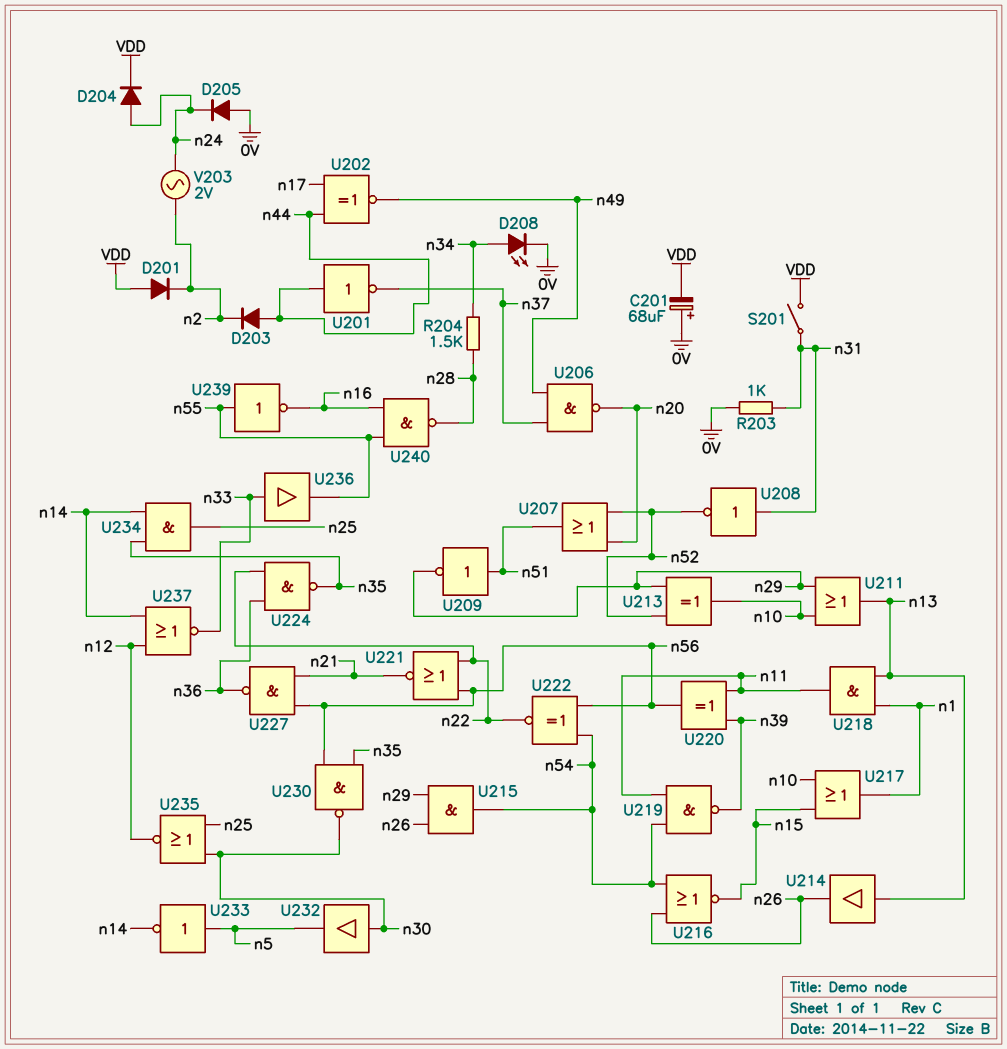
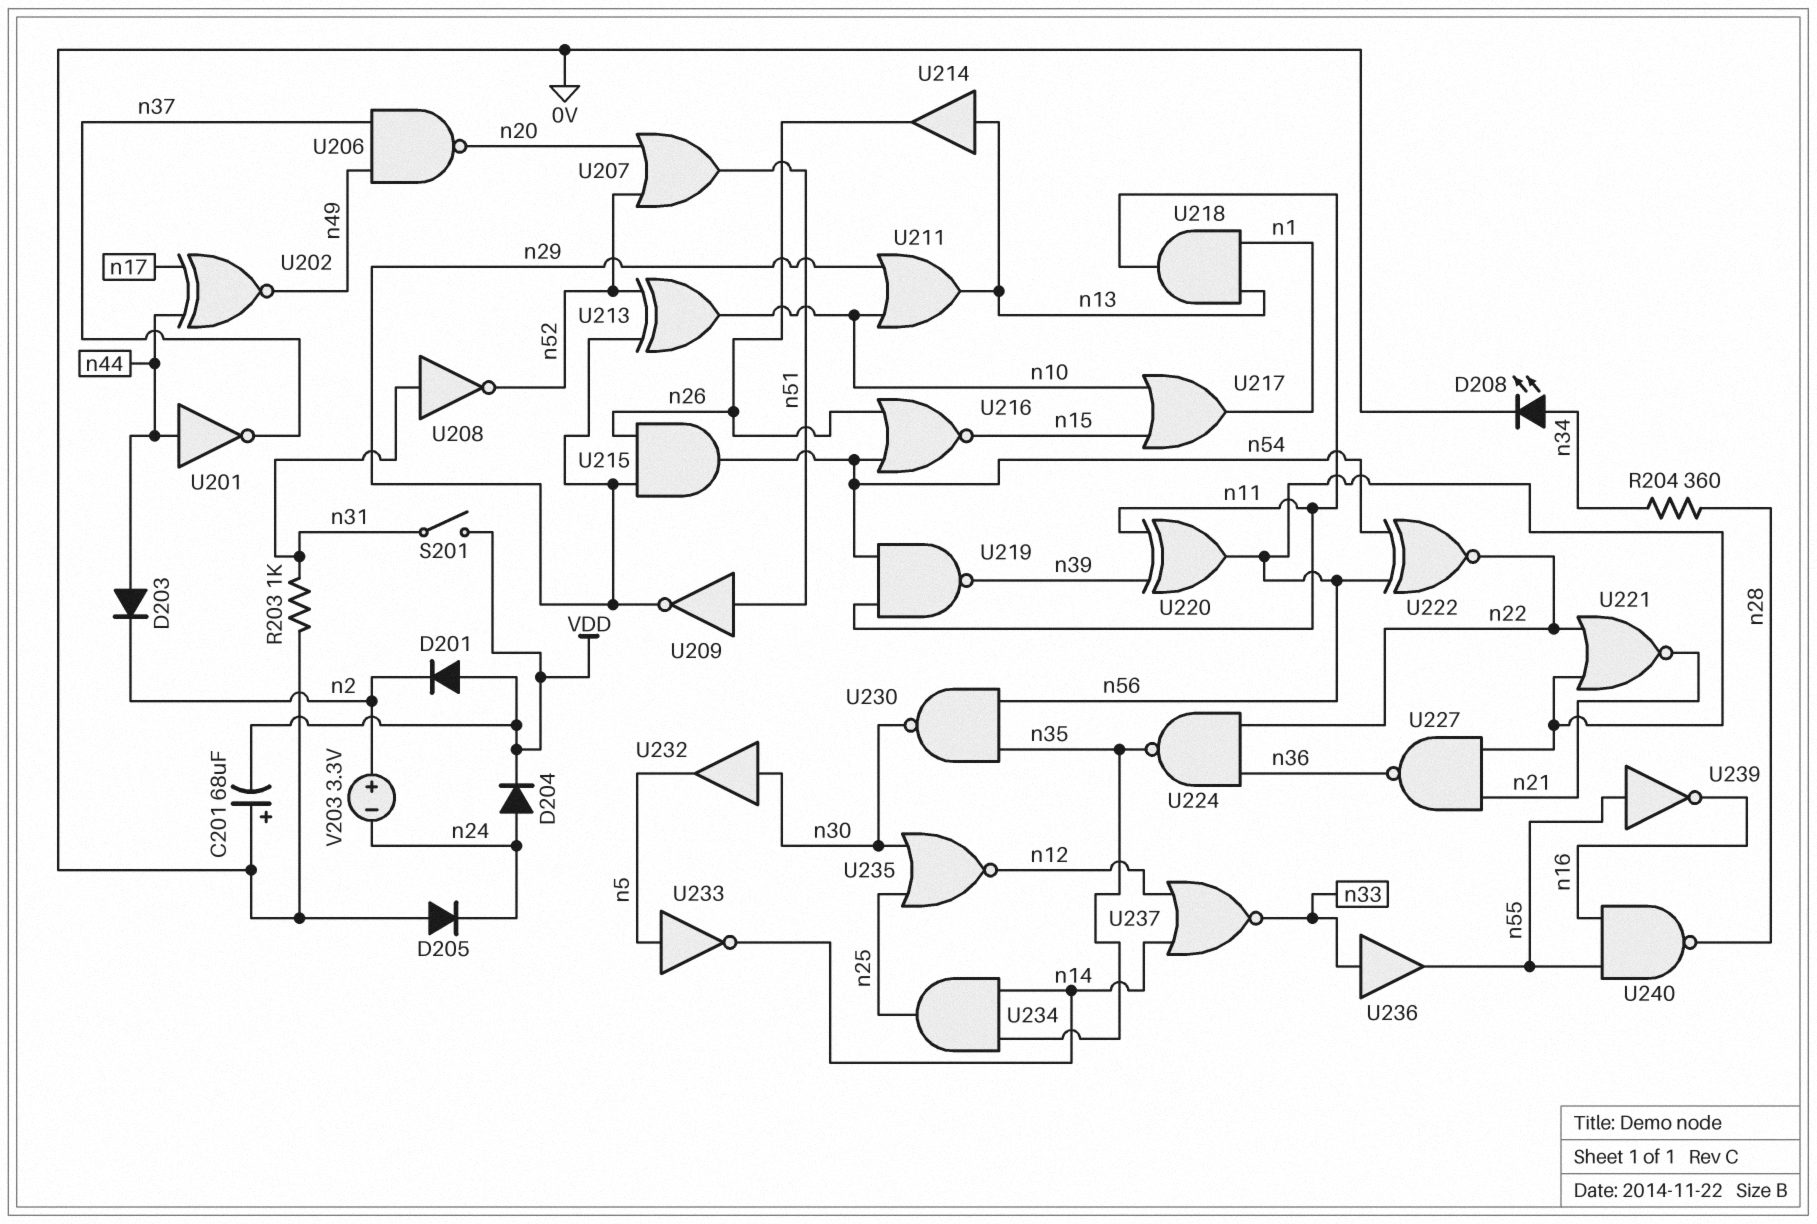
R204: 1.5k (n28, n34) -> 360 (n28, n34)
V203: AC 2V (n2, n24) -> 3.3V (plus n2, minus n24)

